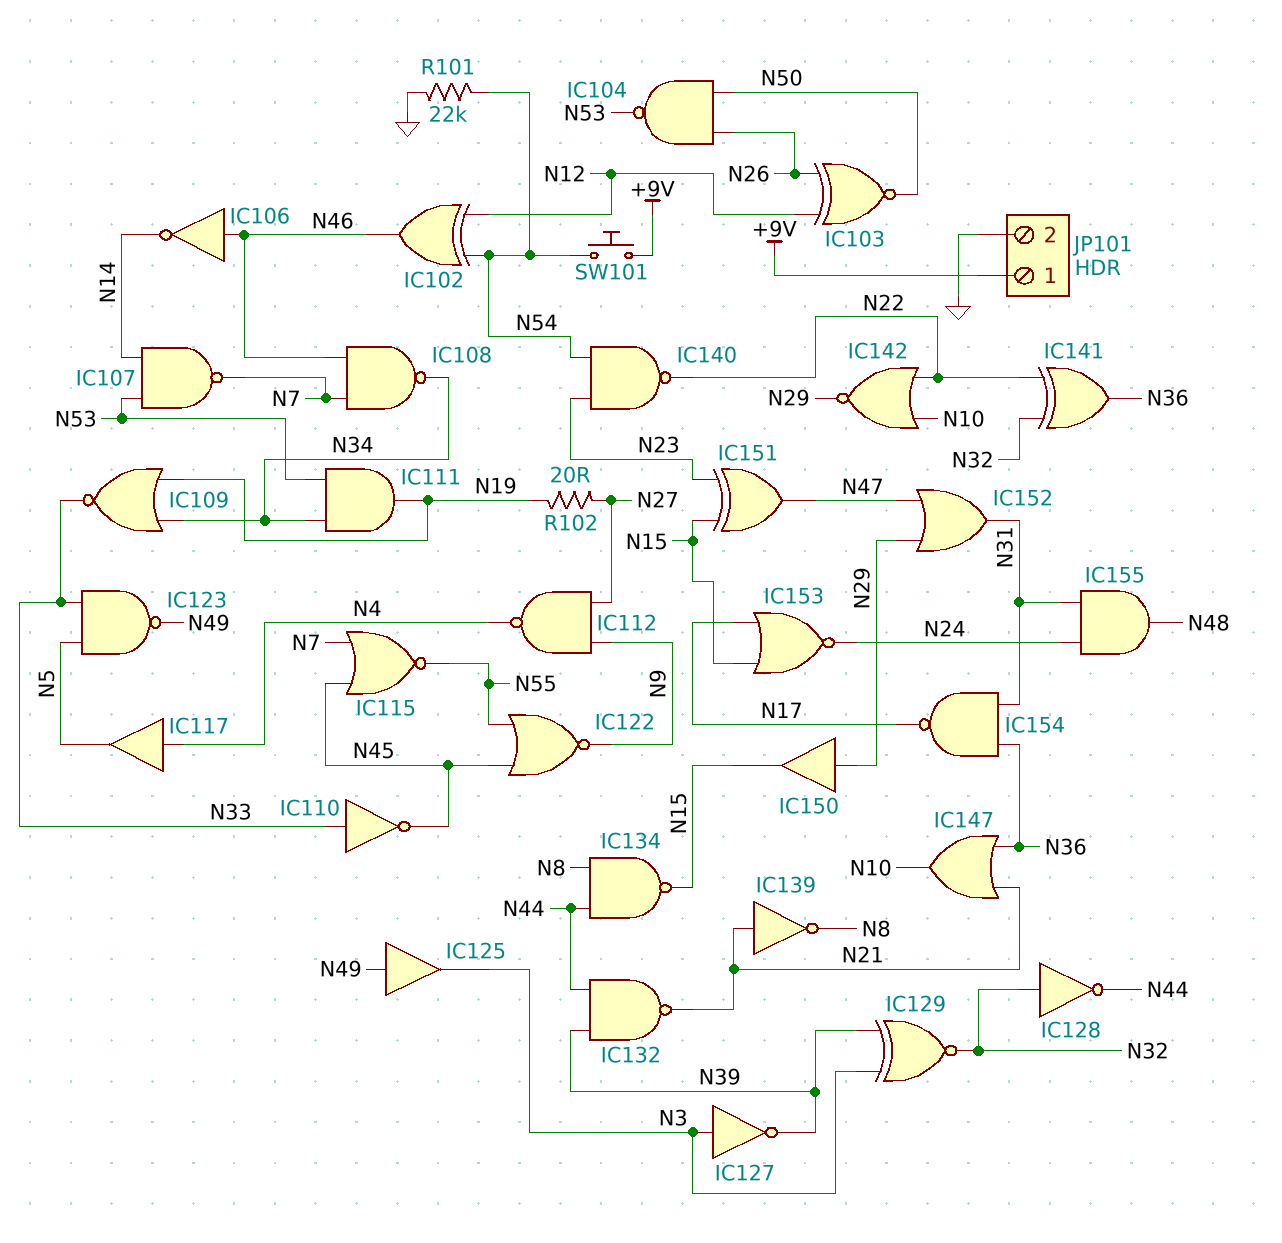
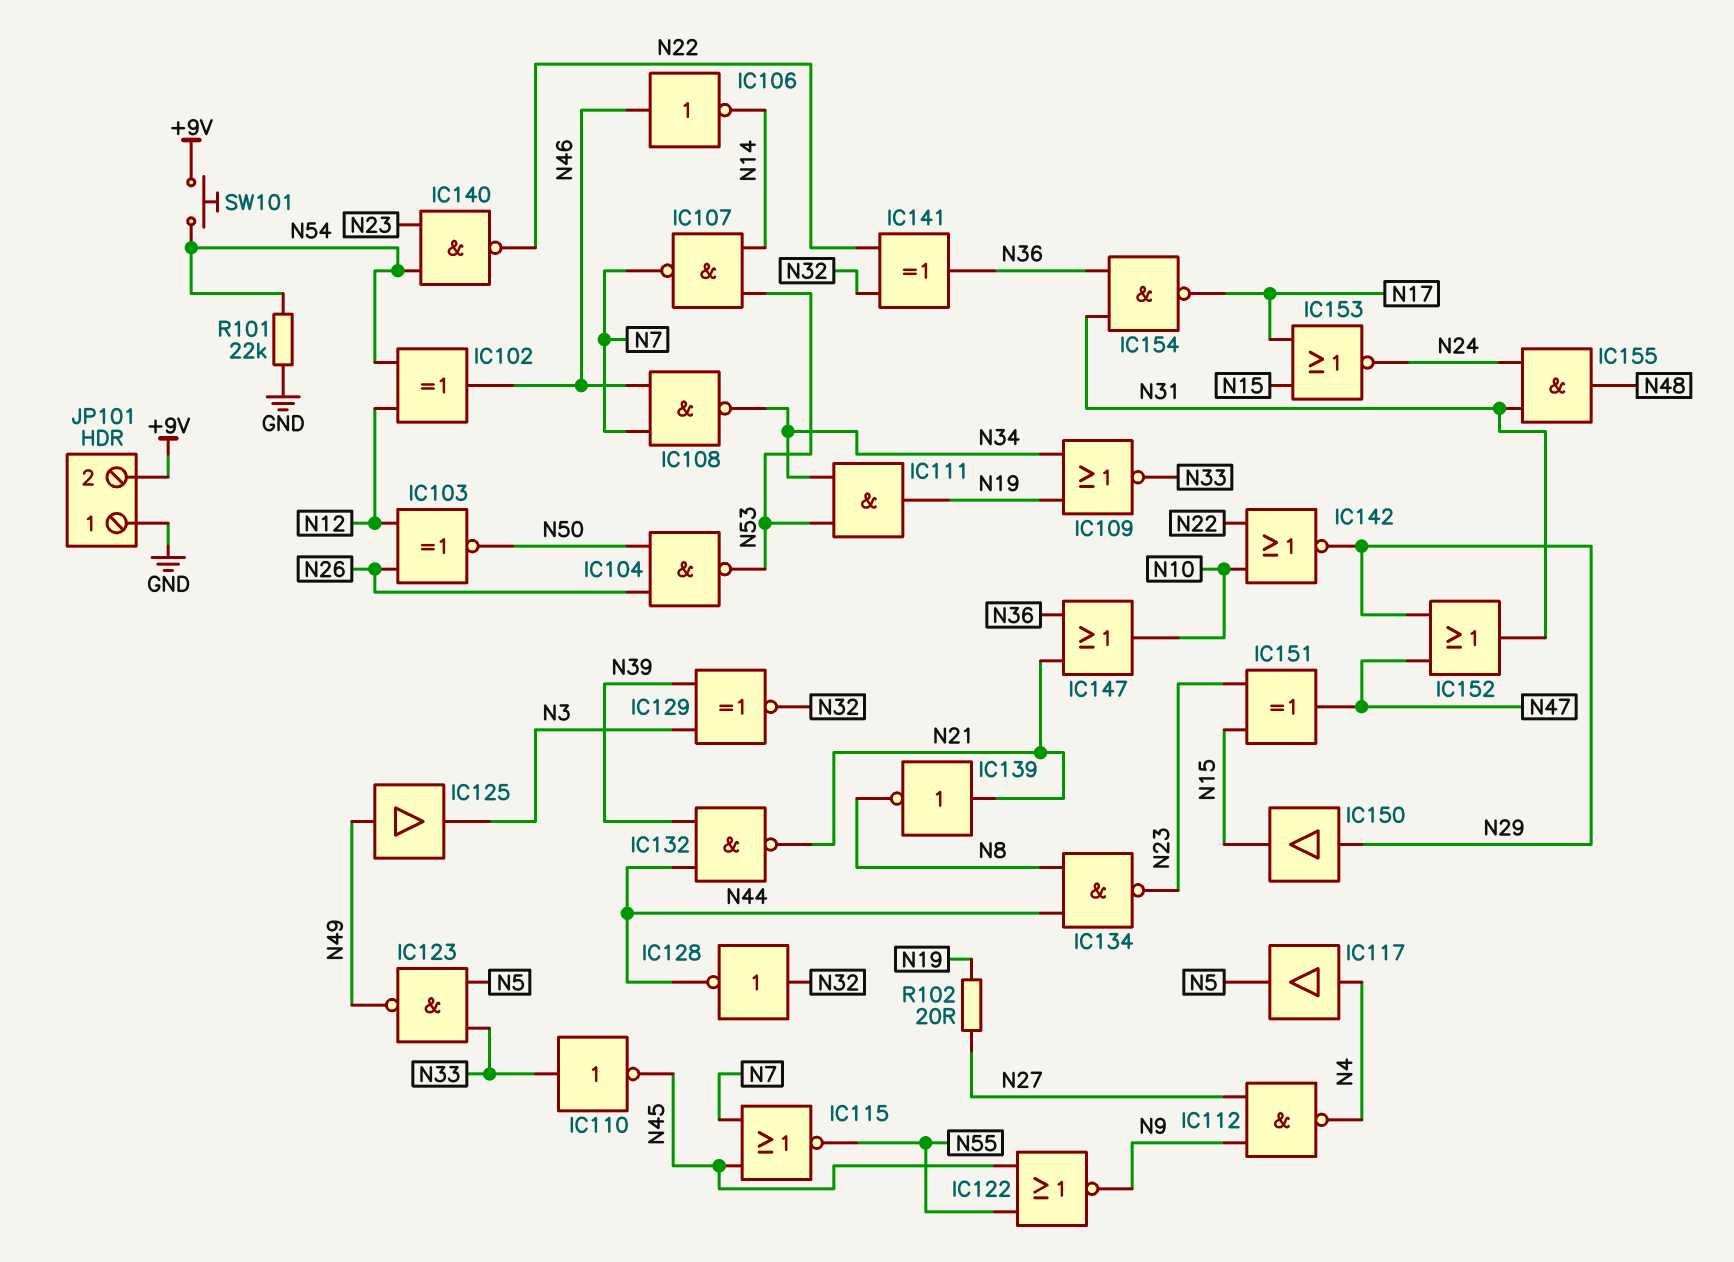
IC127: NOT (in N3, out N39) -> none
IC134: NAND (in N8, in N44, out N15) -> NAND (in N8, in N44, out N23)
JP101 pin 1: +9V -> GND
JP101 pin 2: GND -> +9V

